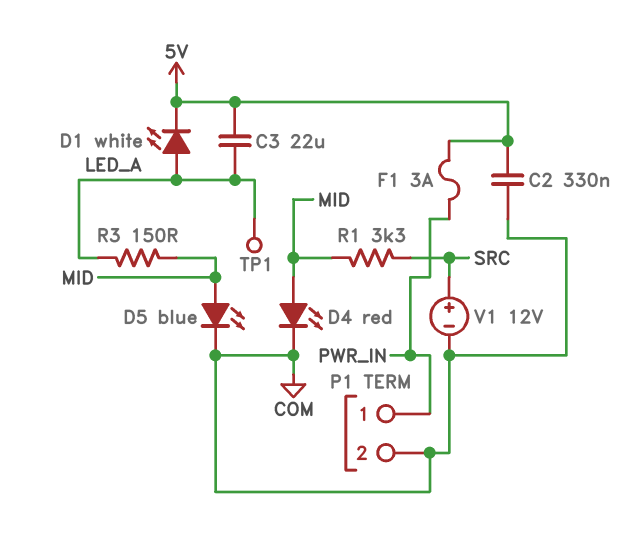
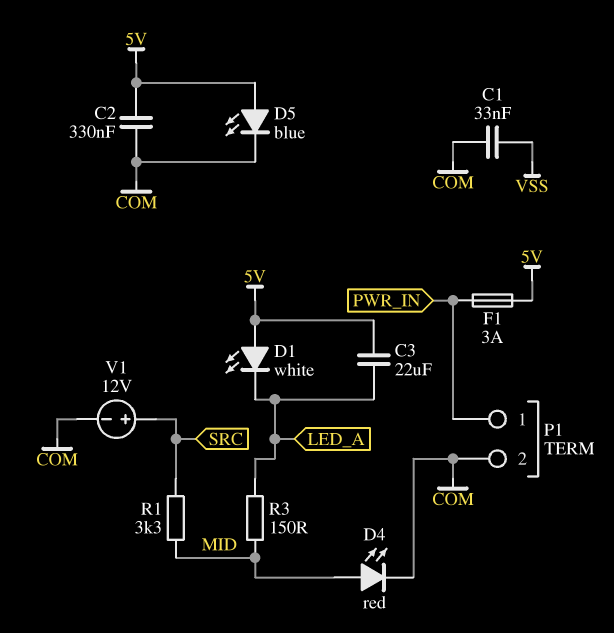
C1: none -> 33nF (COM, VSS)
D1: LED white (A LED_A, K 5V) -> LED white (A 5V, K LED_A)
D5: LED blue (A MID, K COM) -> LED blue (A 5V, K COM)
TP1: test point (LED_A) -> none

